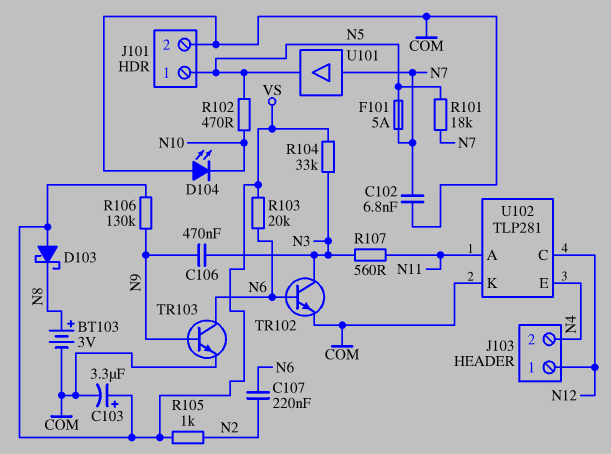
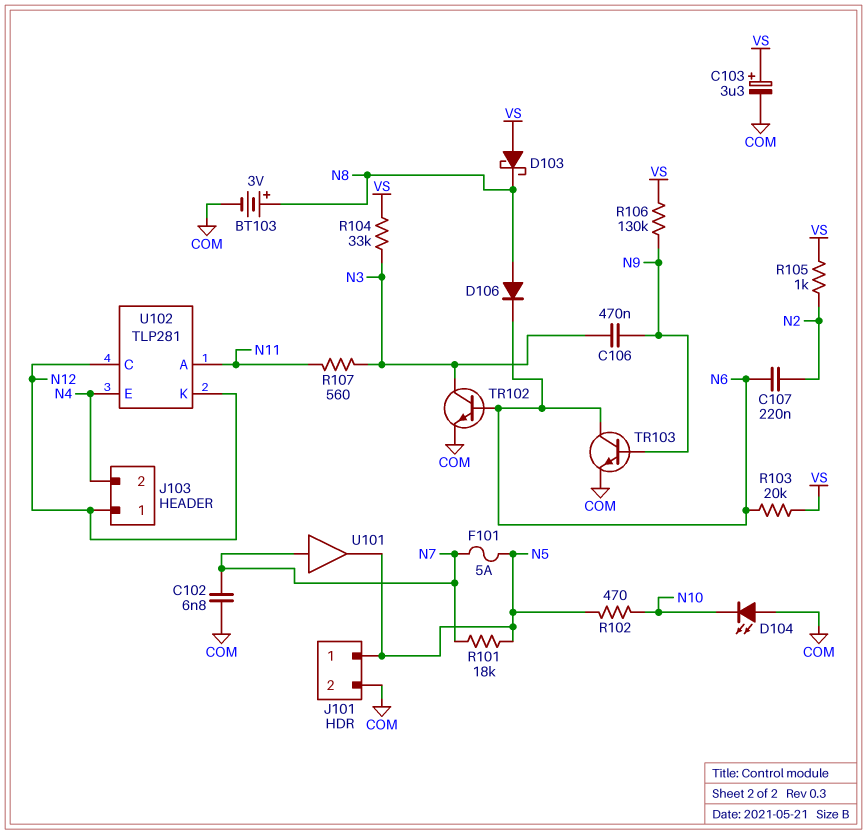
D106: none -> diode (A N8, K N6)
U102 pin K: COM -> N12

